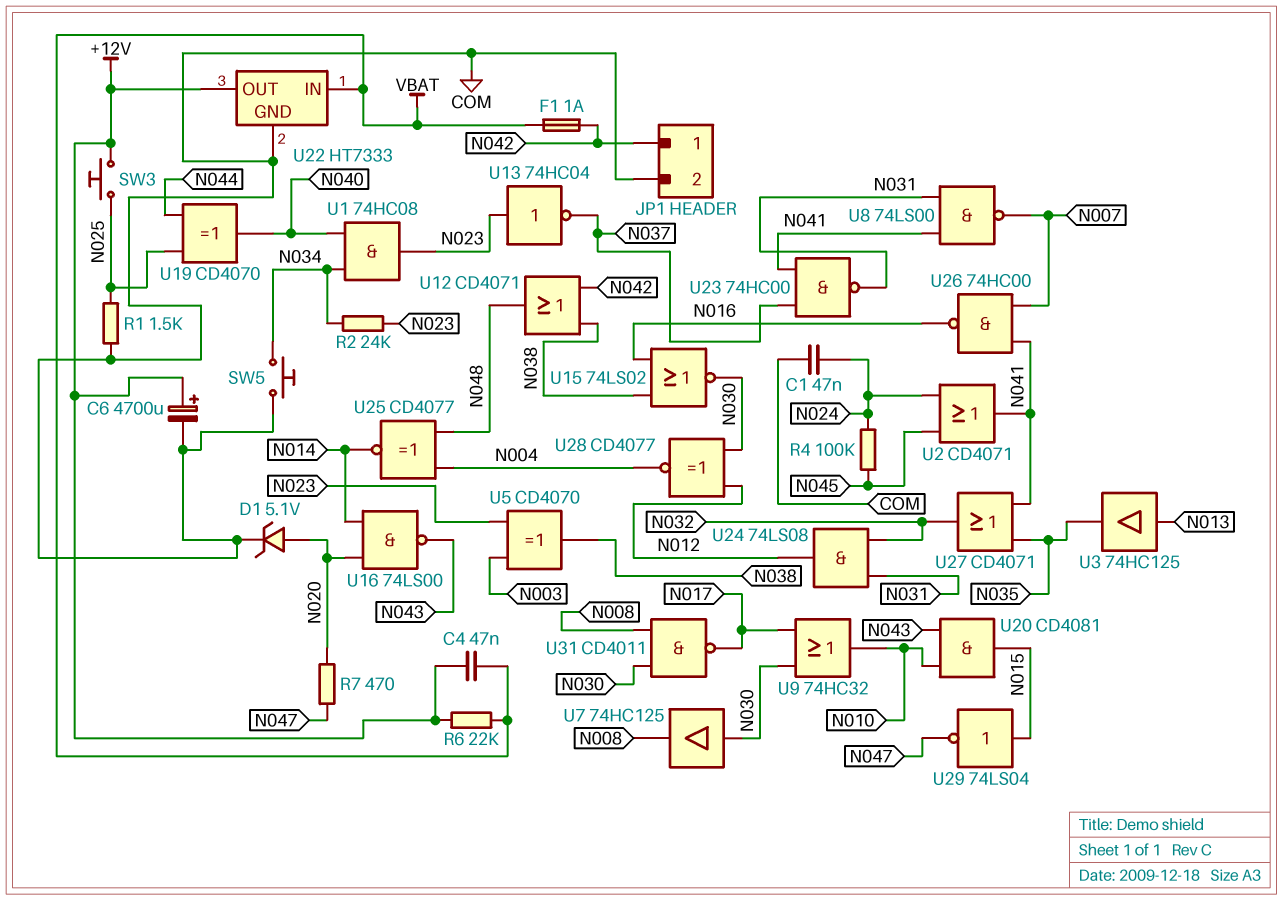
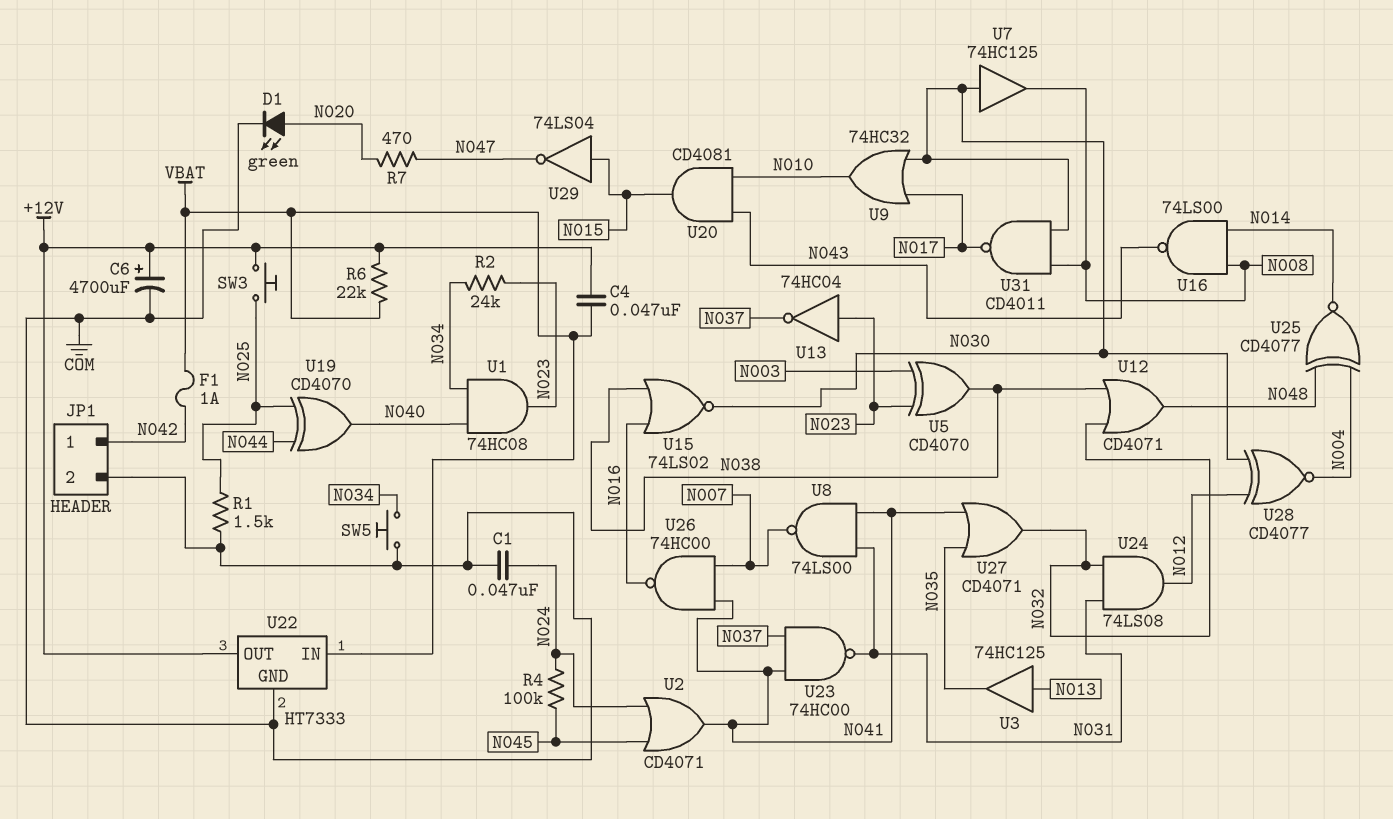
D1: zener 5.1V (A N020, K COM) -> LED green (A N020, K COM)
U12: OR CD4071 (in N038, in N042, out N048) -> OR CD4071 (in N032, in N038, out N048)
U16: NAND 74LS00 (in N014, in N020, out N043) -> NAND 74LS00 (in N008, in N014, out N043)

